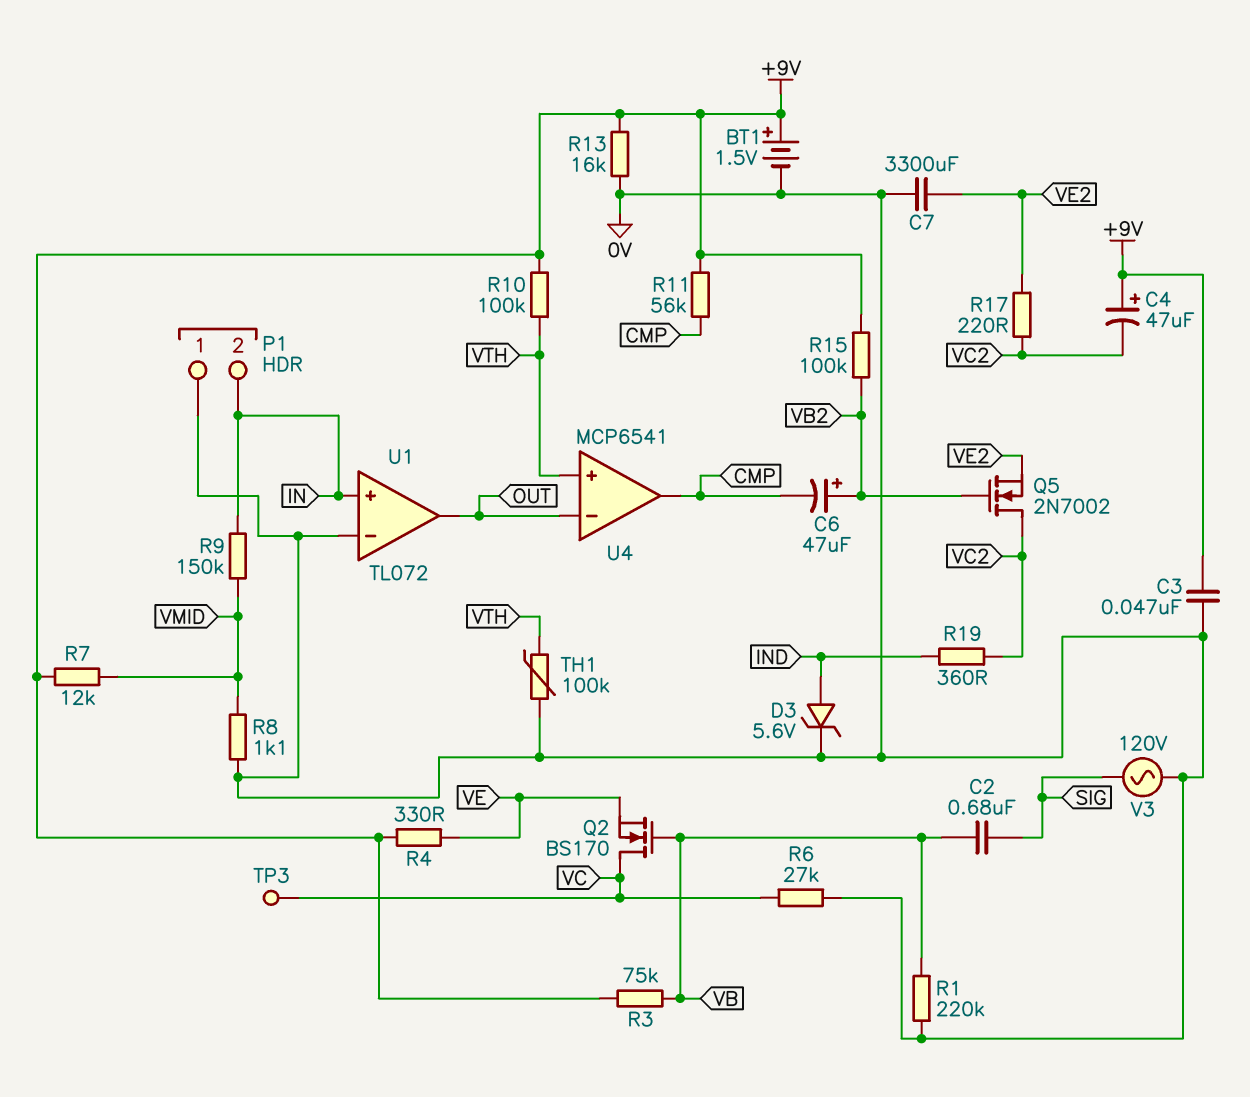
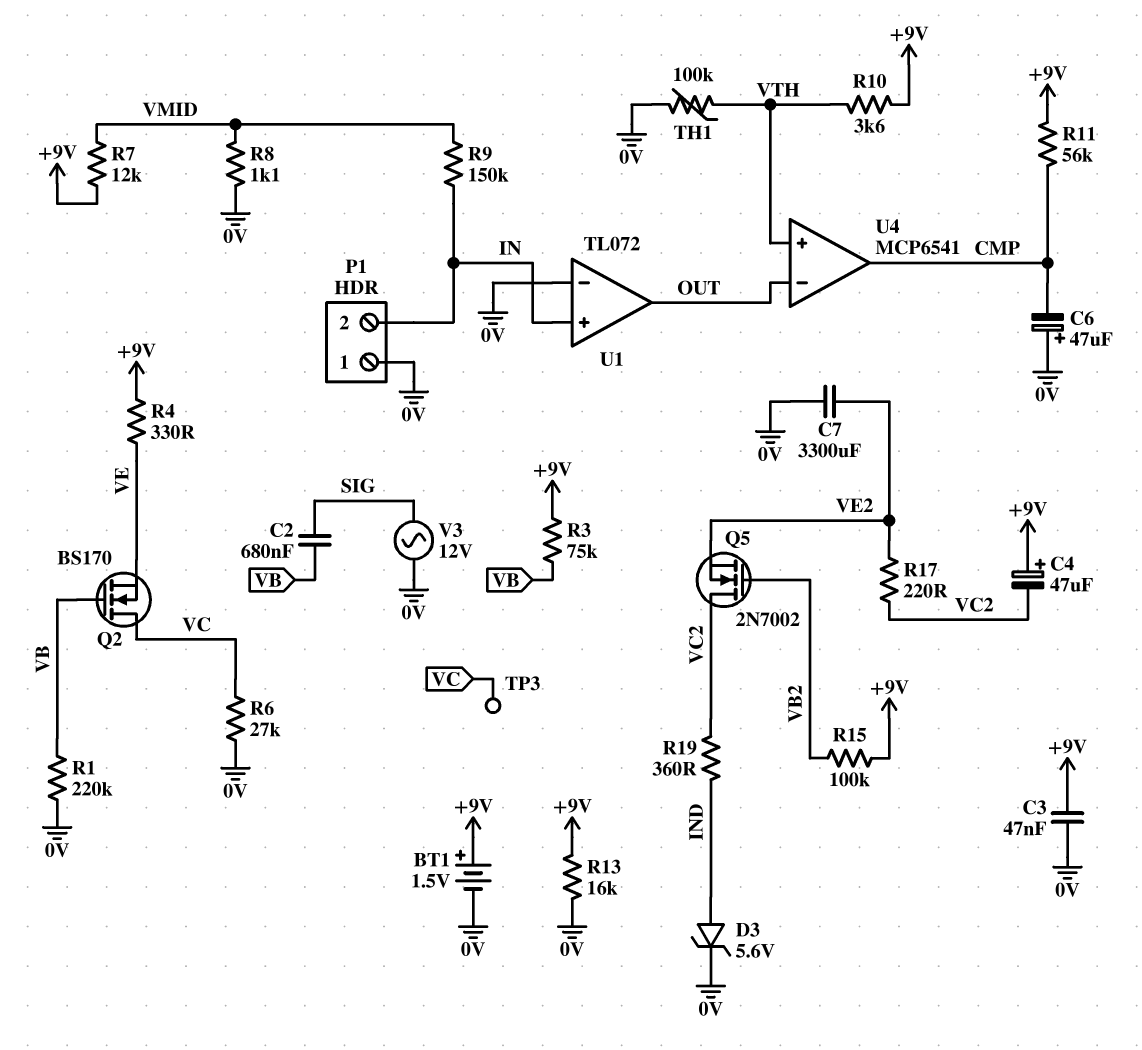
C6: 47uF (plus VB2, minus CMP) -> 47uF (plus 0V, minus CMP)
R10: 100k (+9V, VTH) -> 3.6k (+9V, VTH)
V3: AC 120V (0V, SIG) -> AC 12V (0V, SIG)

